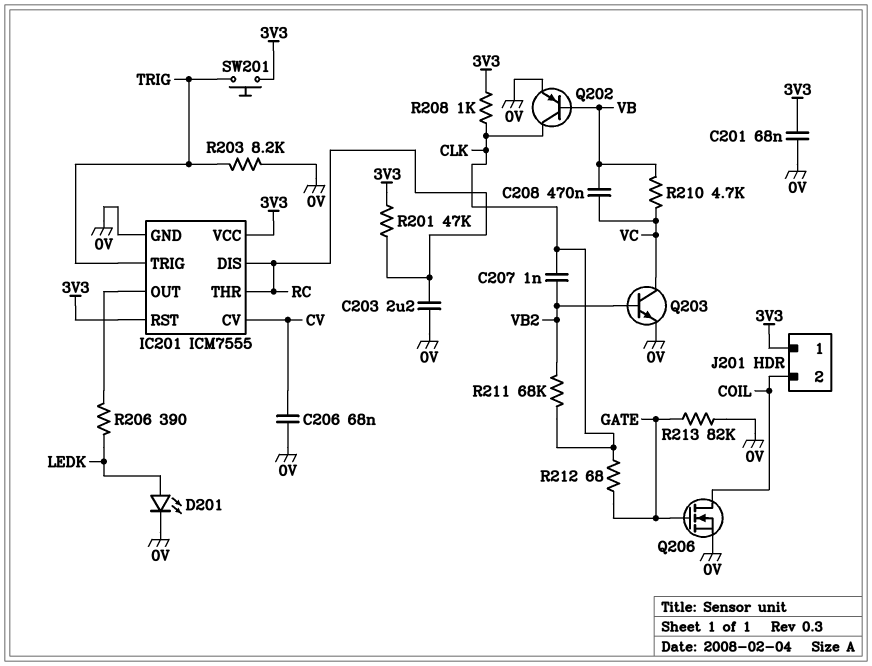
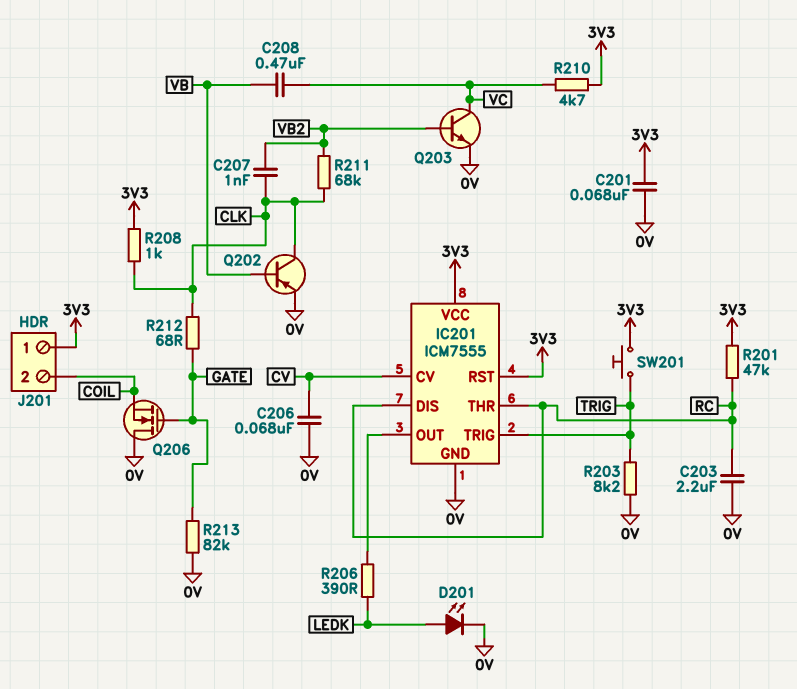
Q206: NMOS (G GATE, D COIL, S 0V) -> NMOS (G GATE, D 0V, S COIL)
R210: 4.7k (VB, VC) -> 4.7k (3V3, VC)

